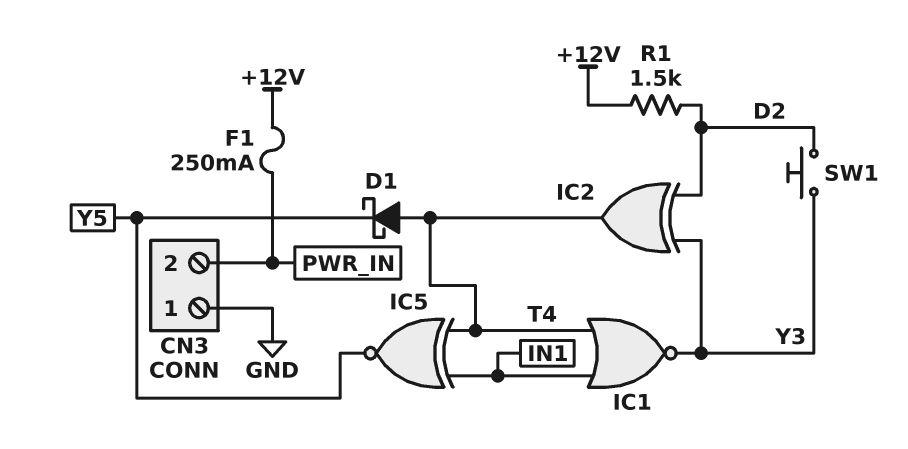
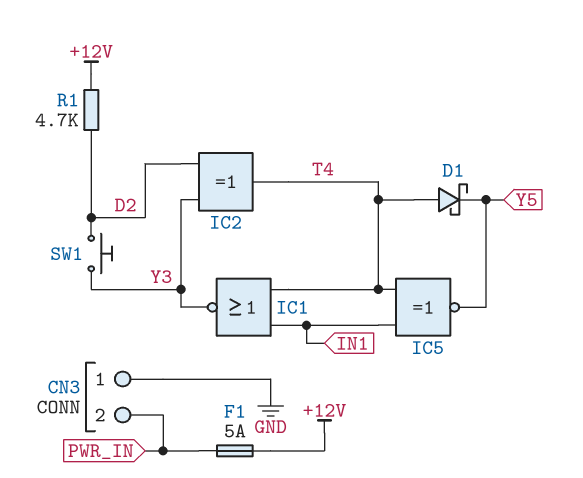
F1: 250mA (+12V, PWR_IN) -> 5A (+12V, PWR_IN)
R1: 1.5k (+12V, D2) -> 4.7k (+12V, D2)

